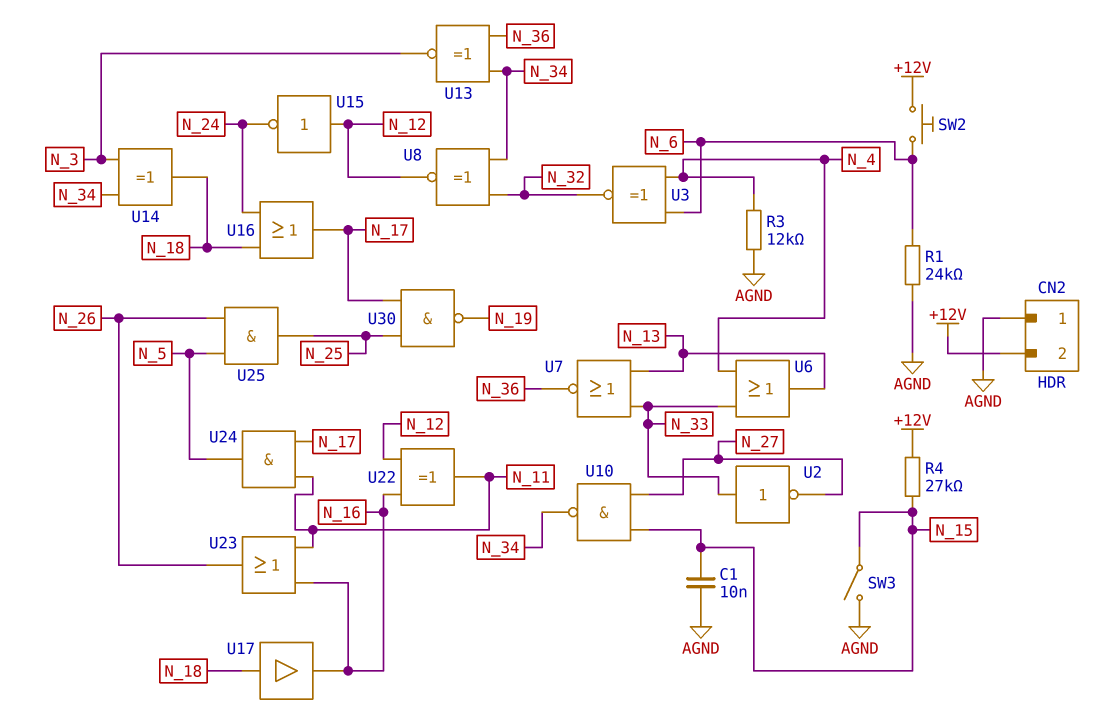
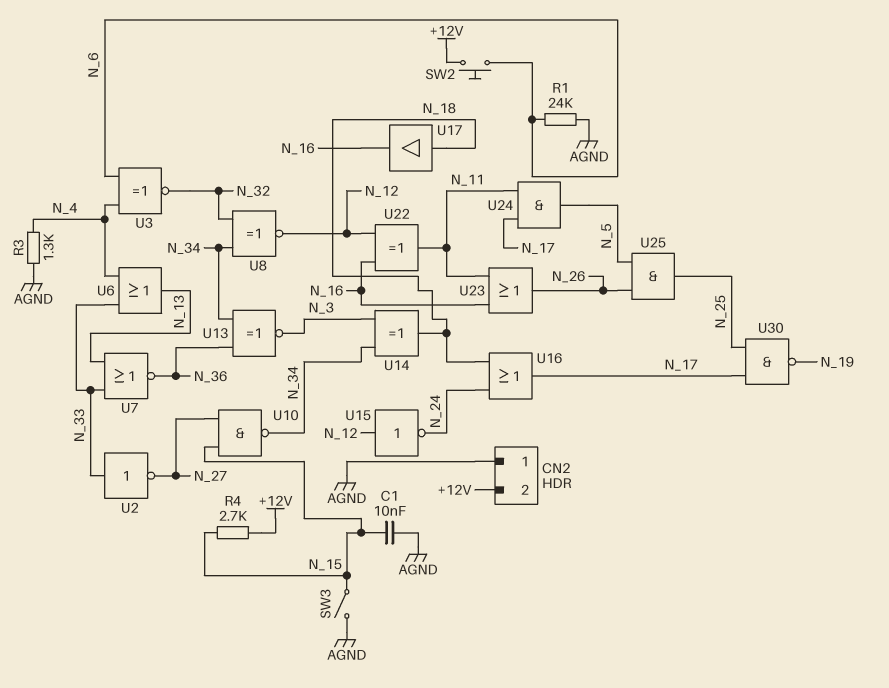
R3: 12k (AGND, N_4) -> 1.3k (AGND, N_4)
R4: 27k (+12V, N_15) -> 2.7k (+12V, N_15)

